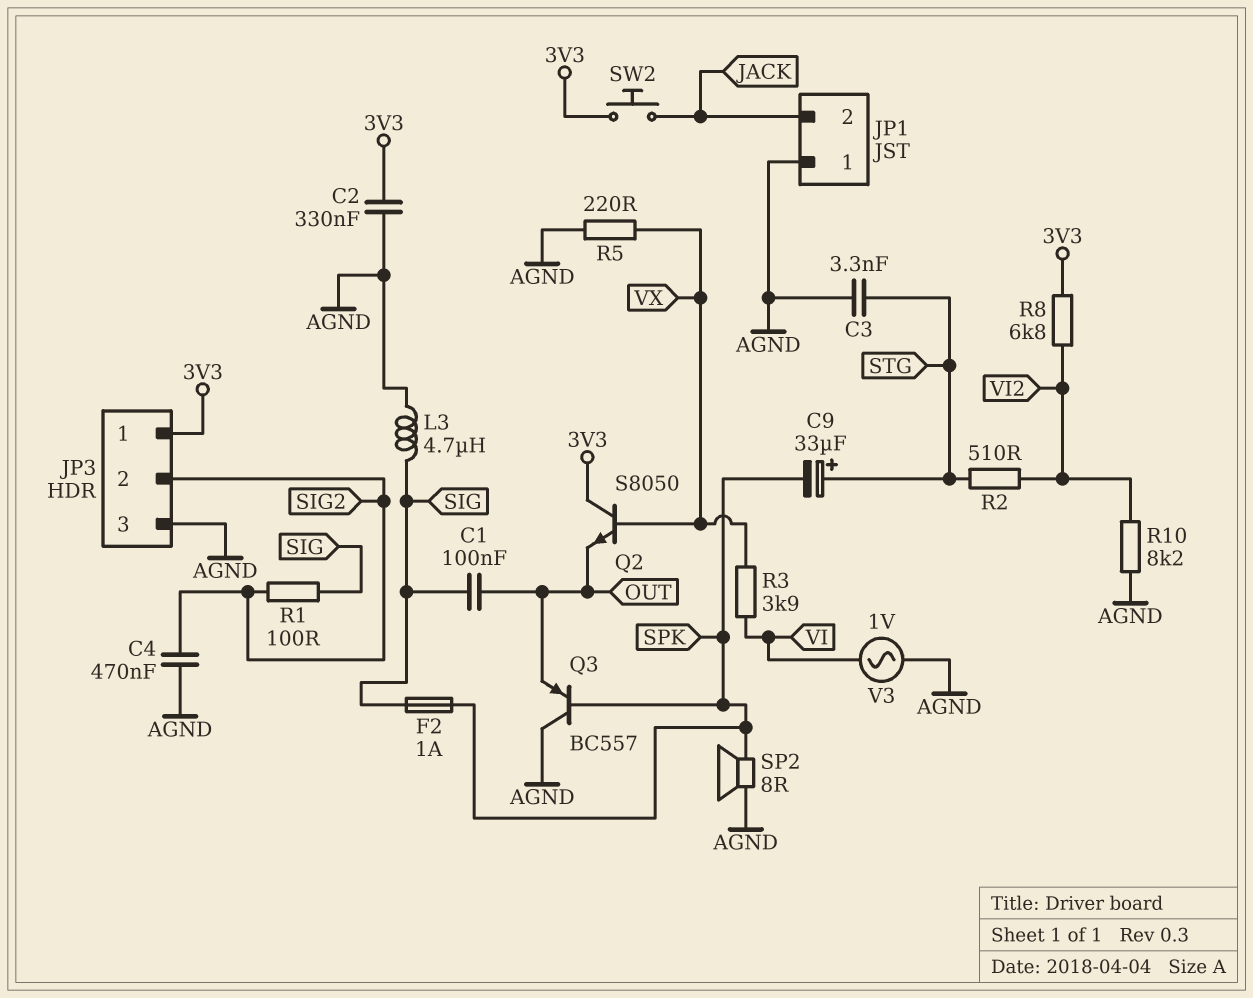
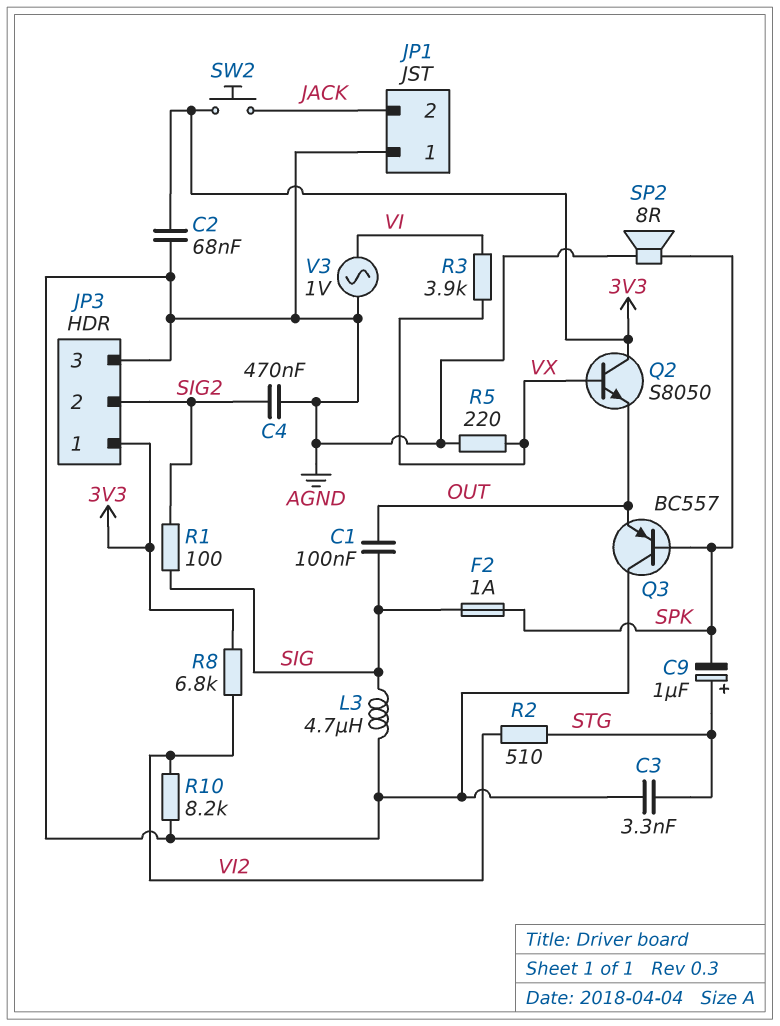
C2: 330nF (3V3, AGND) -> 68nF (3V3, AGND)
C9: 33uF (plus STG, minus SPK) -> 1uF (plus STG, minus SPK)

